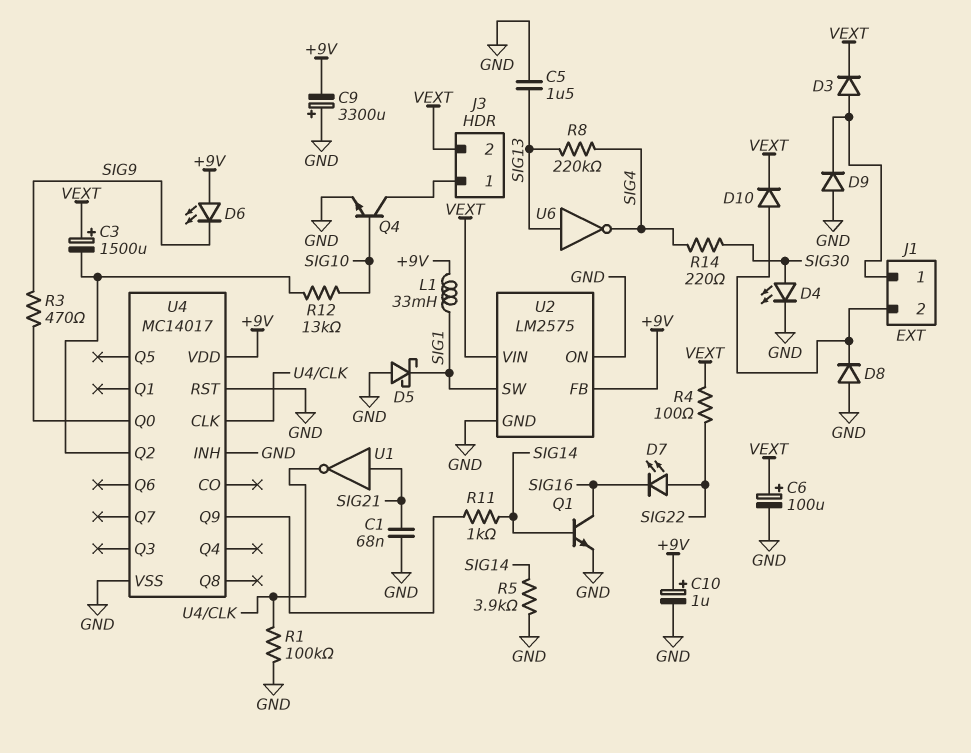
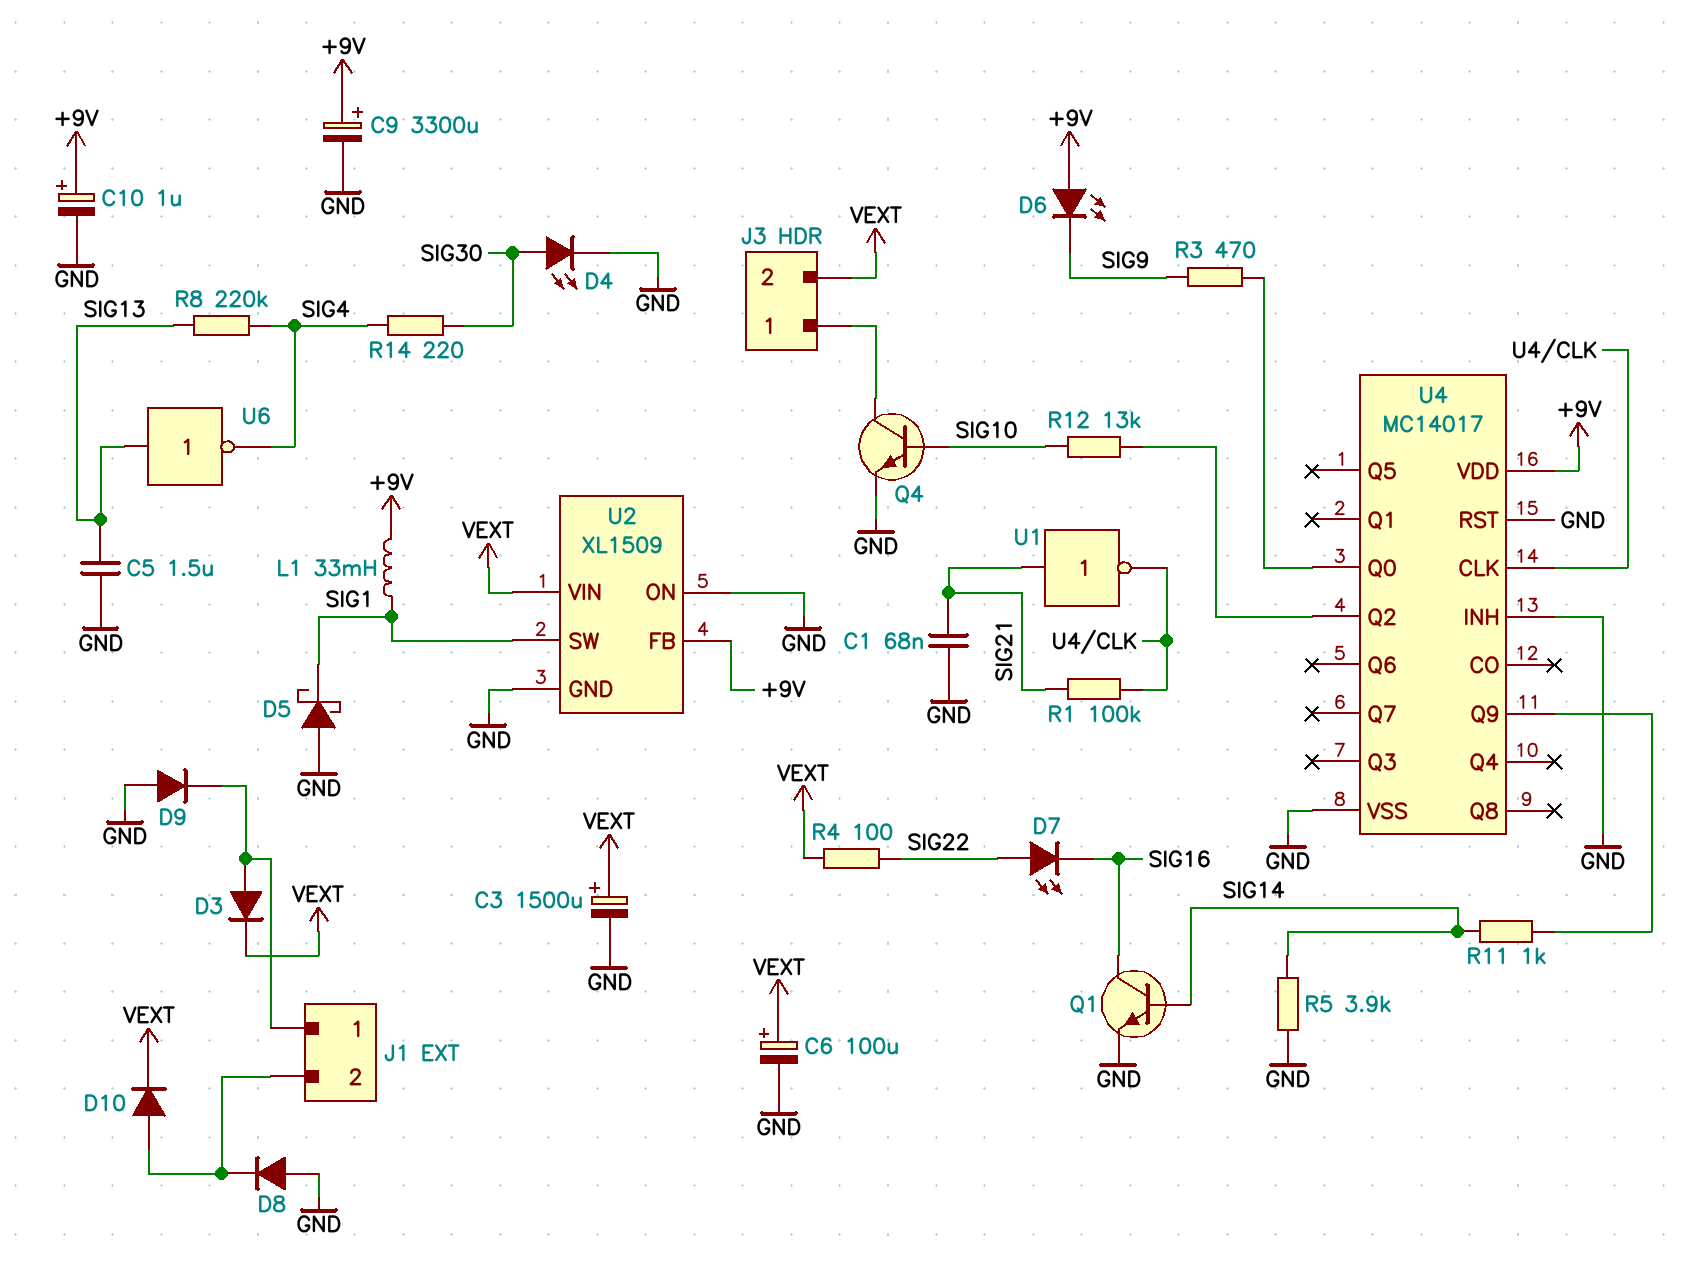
C3: 1500uF (plus VEXT, minus U4/Q2) -> 1500uF (plus VEXT, minus GND)
C9: 3300uF (plus GND, minus +9V) -> 3300uF (plus +9V, minus GND)
R1: 100k (GND, U4/CLK) -> 100k (SIG21, U4/CLK)
U2: LM2575 -> XL1509

